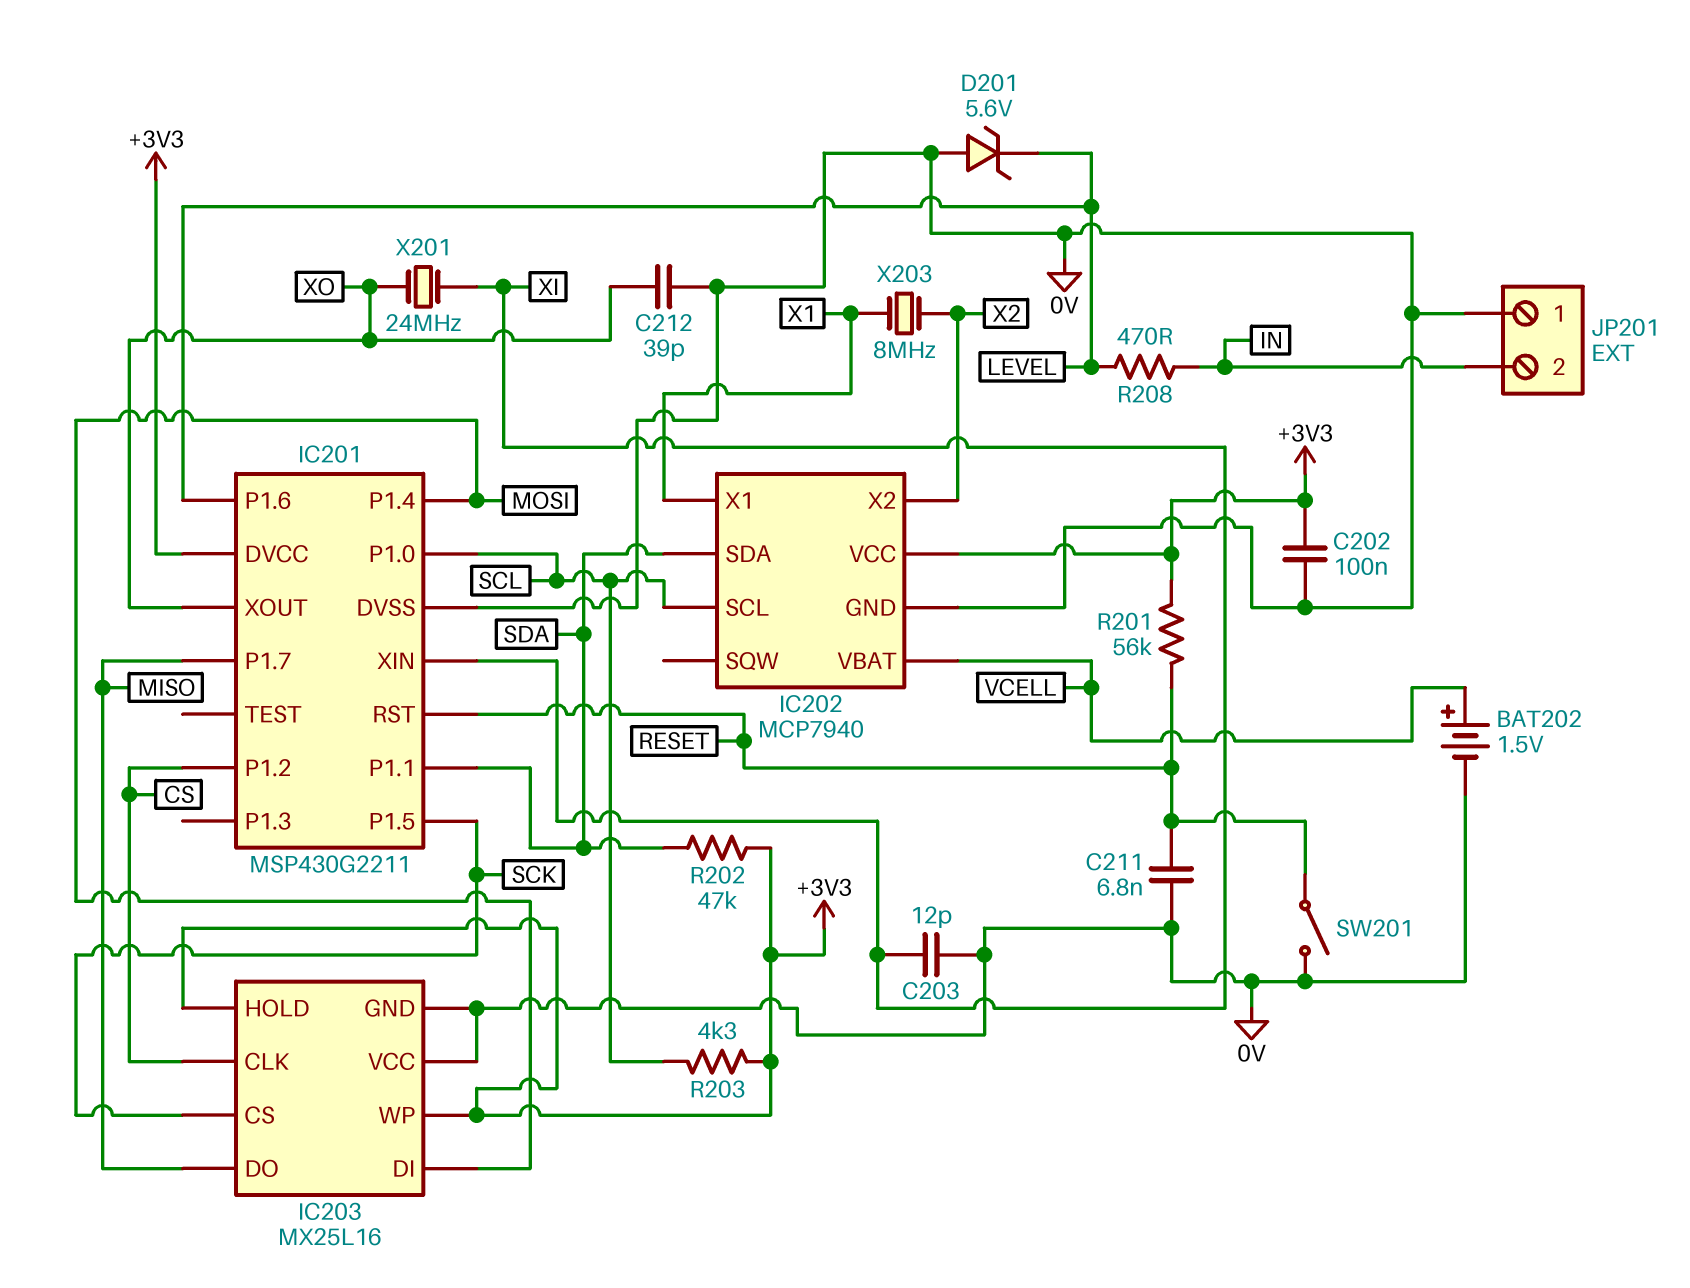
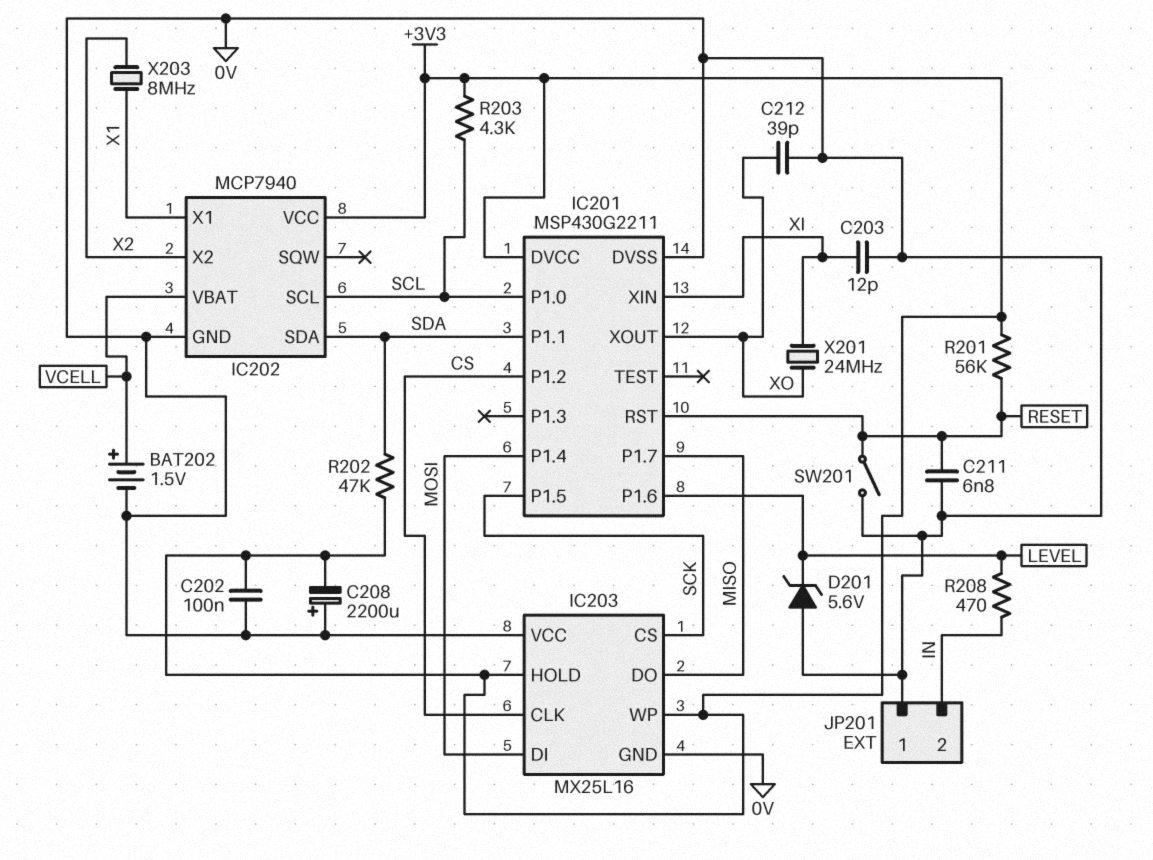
C208: none -> 2200uF (plus 0V, minus +3V3)

